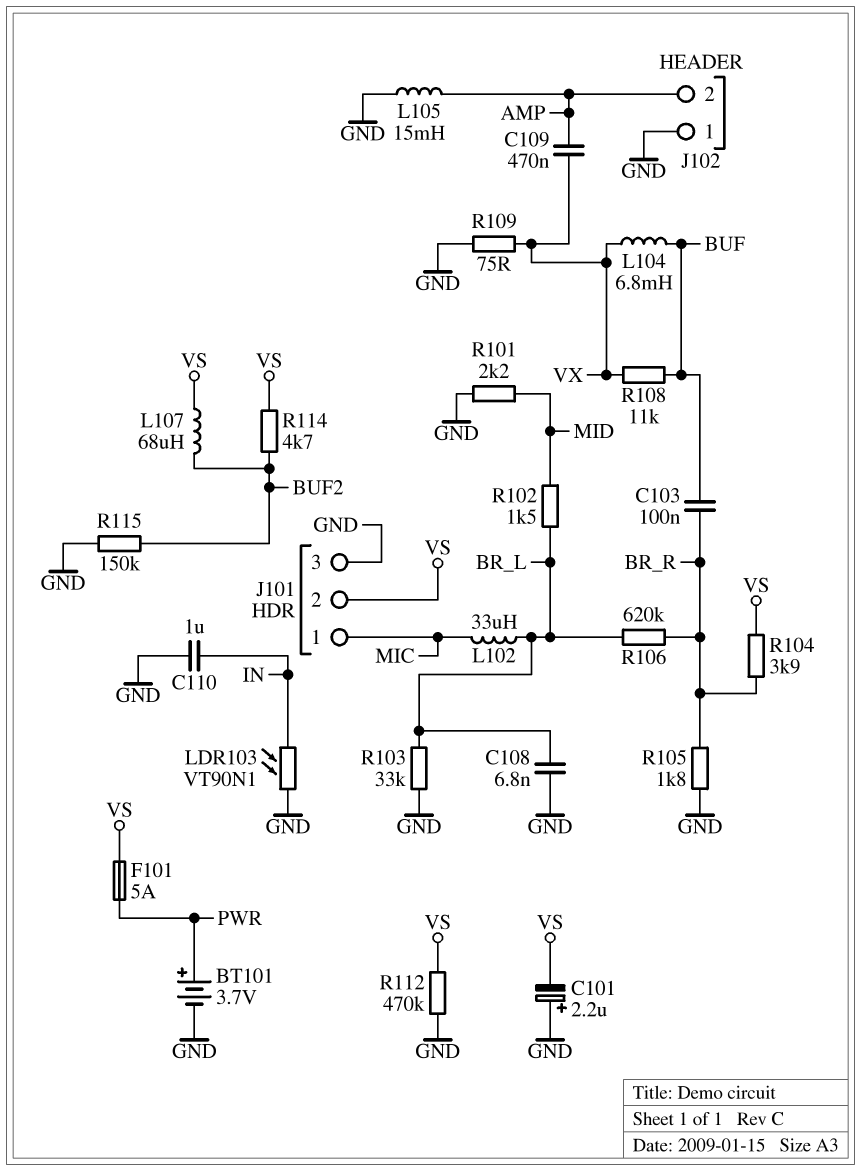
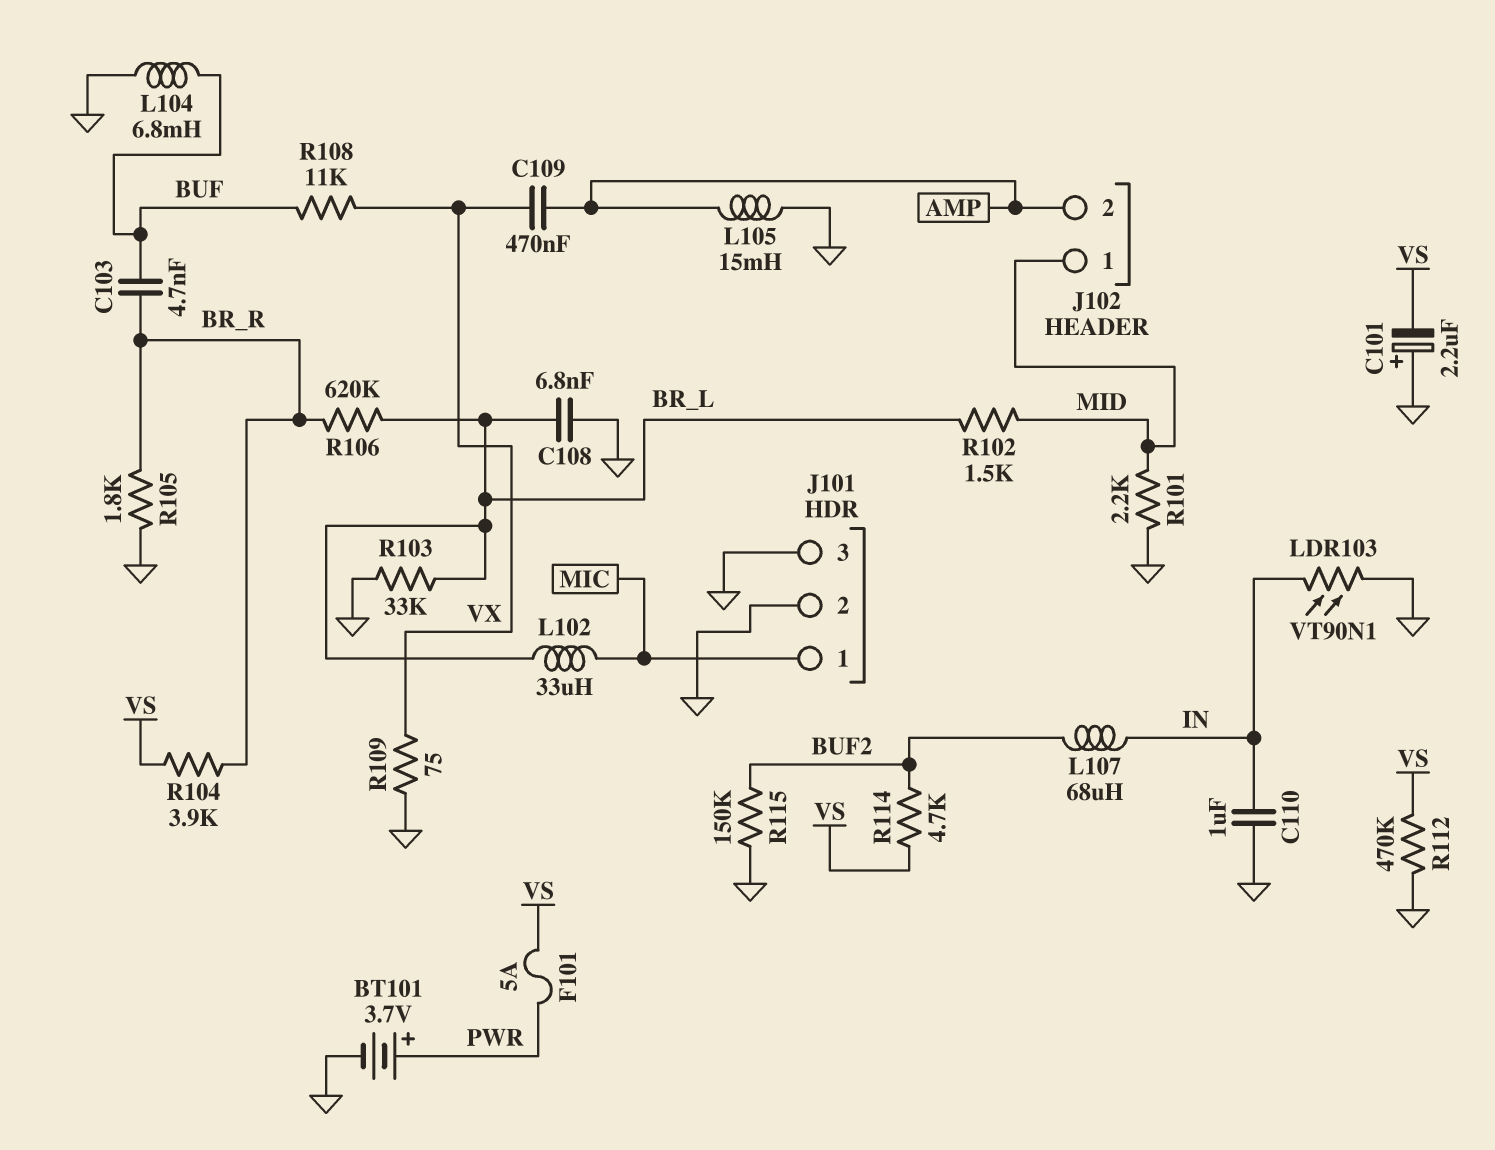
C103: 100nF (BR_R, BUF) -> 4.7nF (BR_R, BUF)
J101 pin 2: VS -> GND
J102 pin 1: GND -> MID
L104: 6.8mH (BUF, VX) -> 6.8mH (BUF, GND)
L107: 68uH (BUF2, VS) -> 68uH (BUF2, IN)

